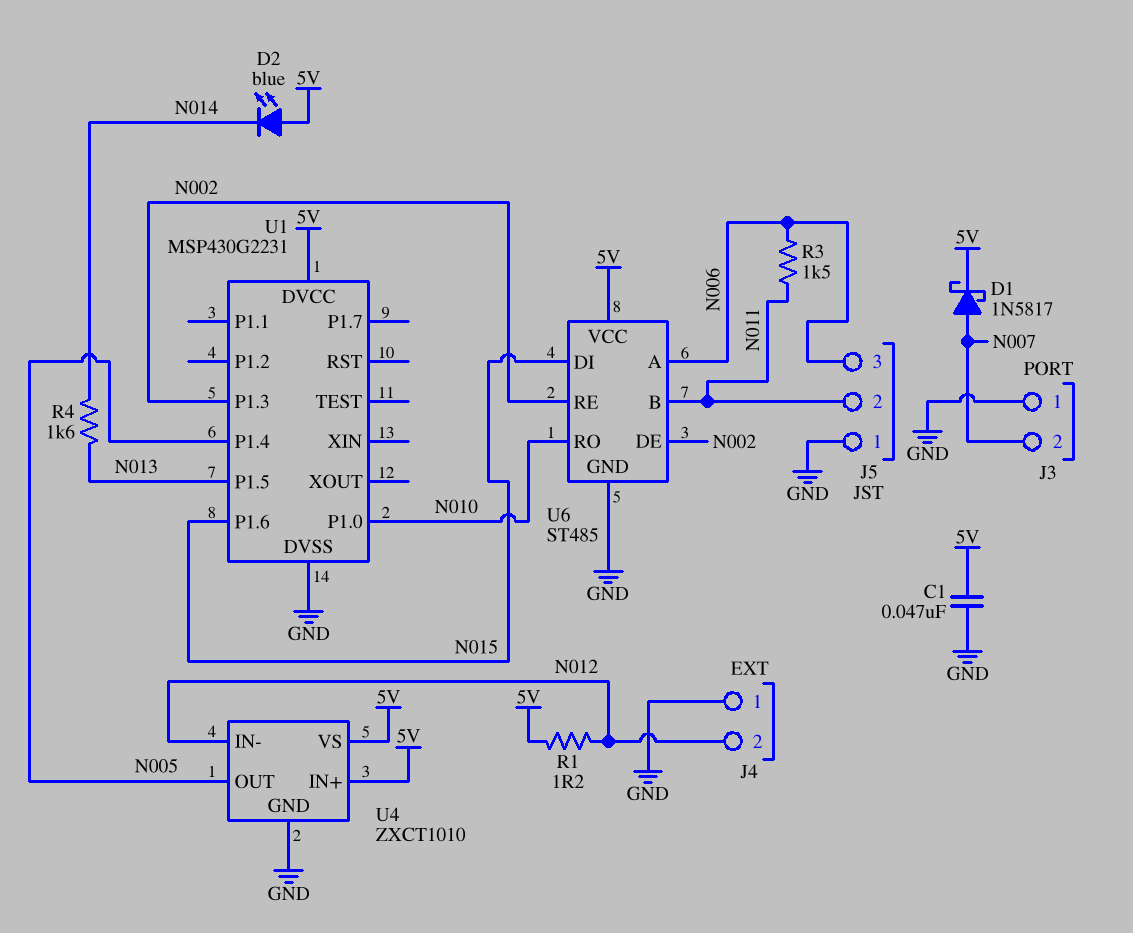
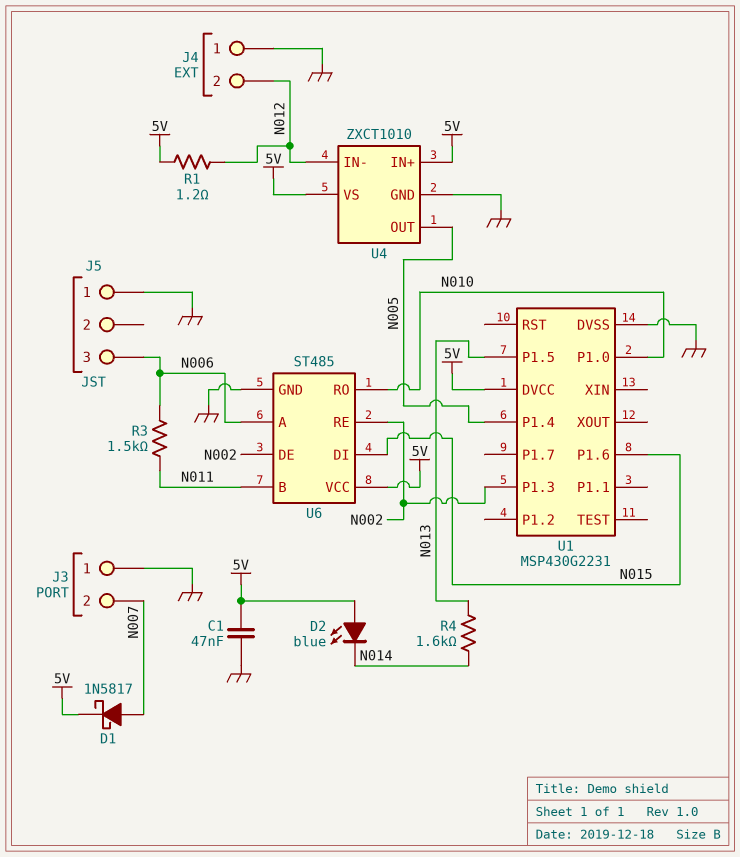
J5 pin 2: N011 -> none

